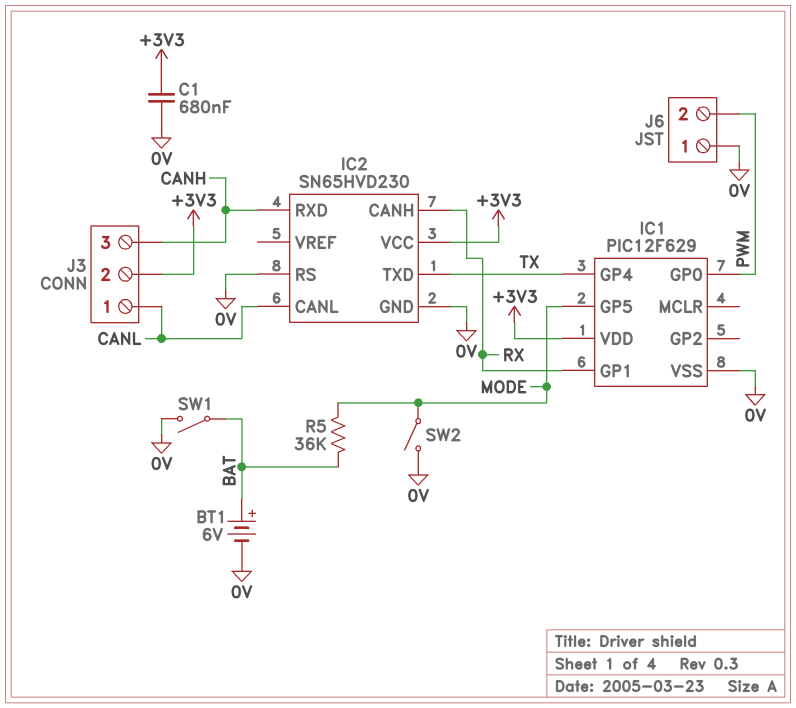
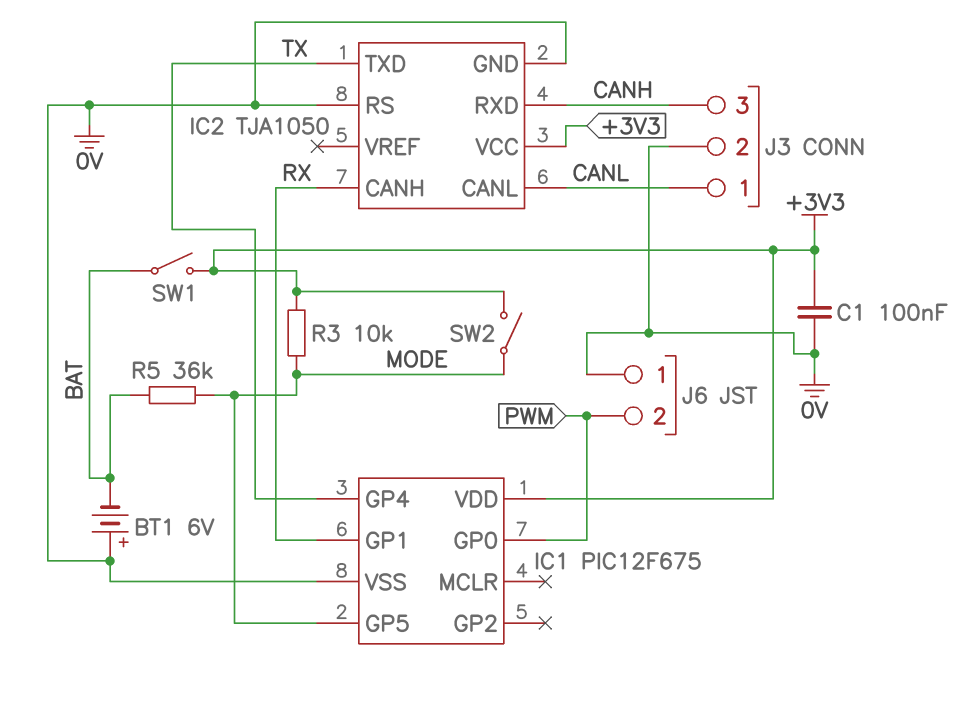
BT1: 6V (plus BAT, minus 0V) -> 6V (plus 0V, minus BAT)
C1: 680nF (+3V3, 0V) -> 100nF (+3V3, 0V)
IC1: PIC12F629 -> PIC12F675
IC2: SN65HVD230 -> TJA1050
J3 pin 2: +3V3 -> 0V
R3: none -> 10k (+3V3, MODE)
SW1: switch (0V, BAT) -> switch (+3V3, BAT)
SW2: switch (0V, MODE) -> switch (+3V3, MODE)

